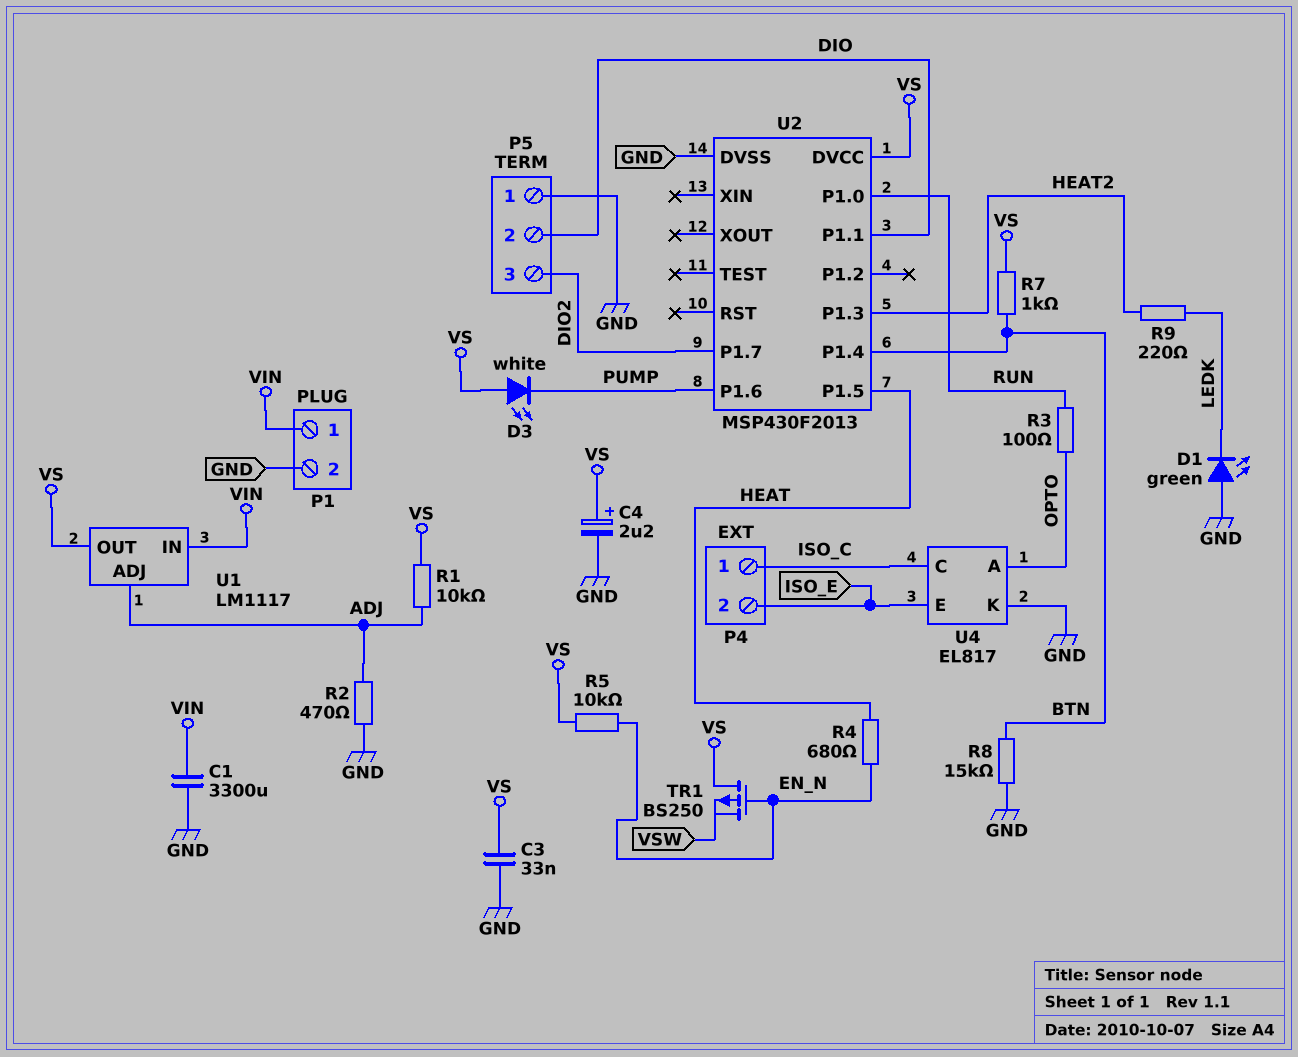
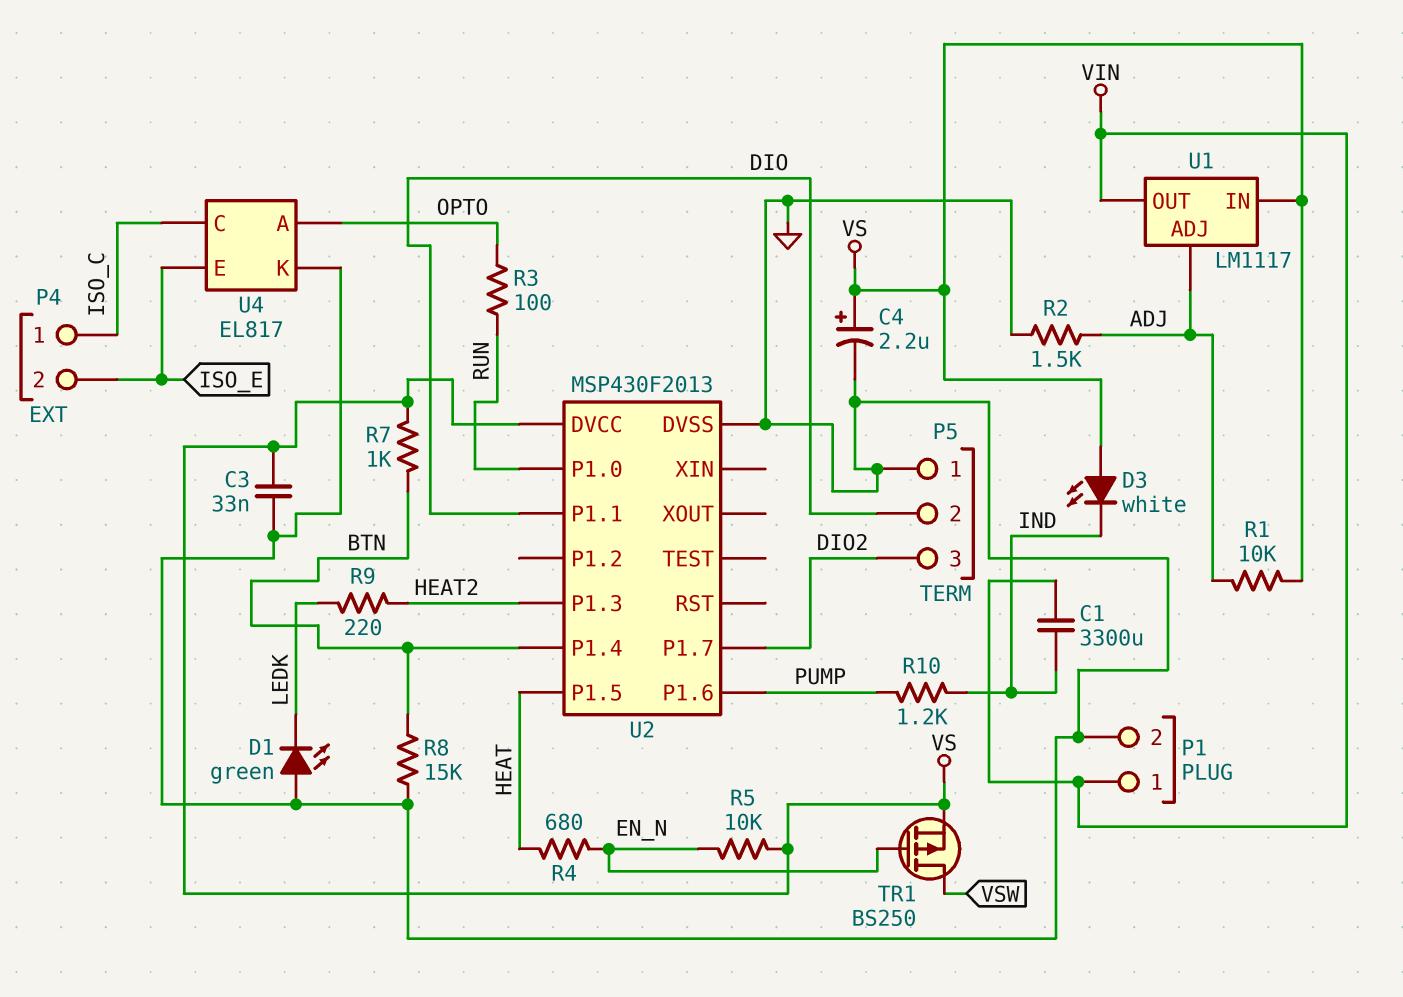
C1: 3300uF (GND, VIN) -> 3300uF (IND, VIN)
D3: LED white (A VS, K PUMP) -> LED white (A VS, K IND)
R2: 470 (ADJ, GND) -> 1.5k (ADJ, GND)
R10: none -> 1.2k (IND, PUMP)
TR1: PMOS BS250 (G EN_N, D VS, S VSW) -> PMOS BS250 (G EN_N, D VSW, S VS)
U1 pin IN: VIN -> VS
U1 pin OUT: VS -> VIN

